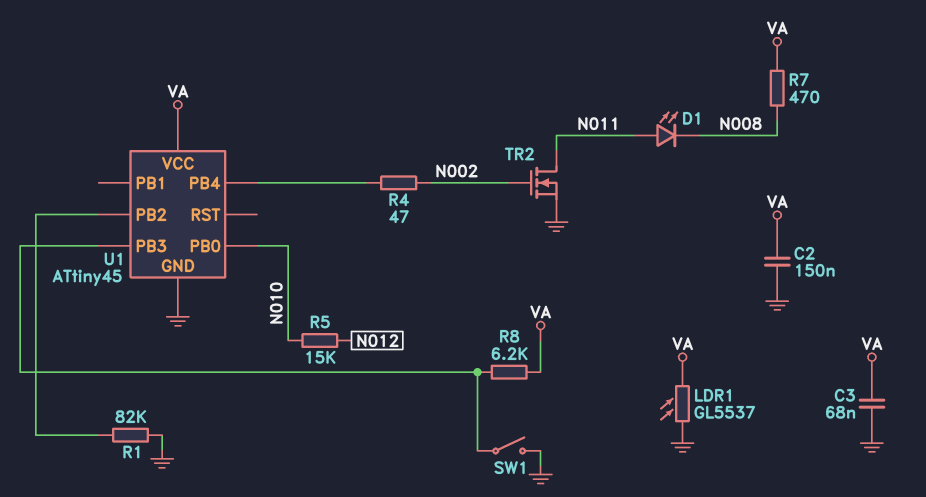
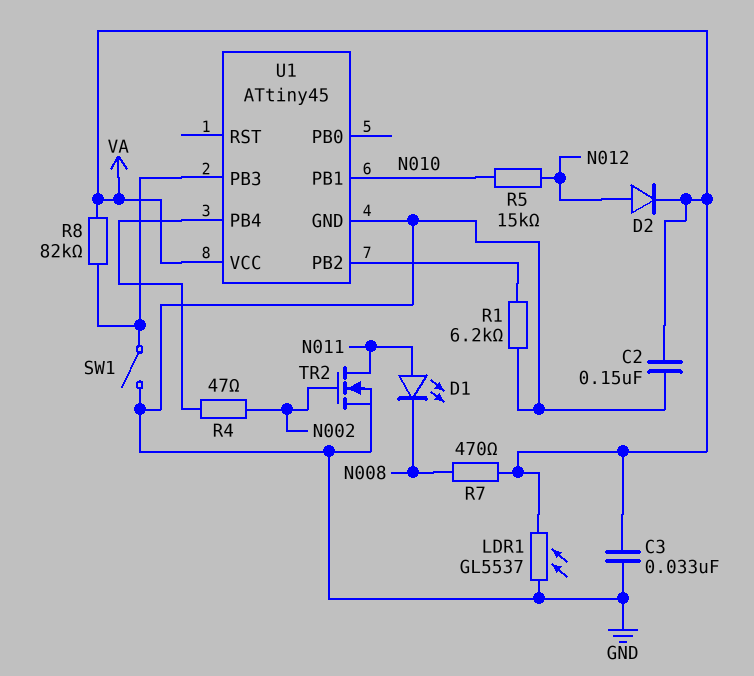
C3: 68nF (GND, VA) -> 33nF (GND, VA)
D2: none -> diode (A N012, K VA)
R1: 82k (GND, U1/PB2) -> 6.2k (GND, U1/PB2)
R8: 6.2k (U1/PB3, VA) -> 82k (U1/PB3, VA)
U1 pin PB0: N010 -> none
U1 pin PB1: none -> N010

